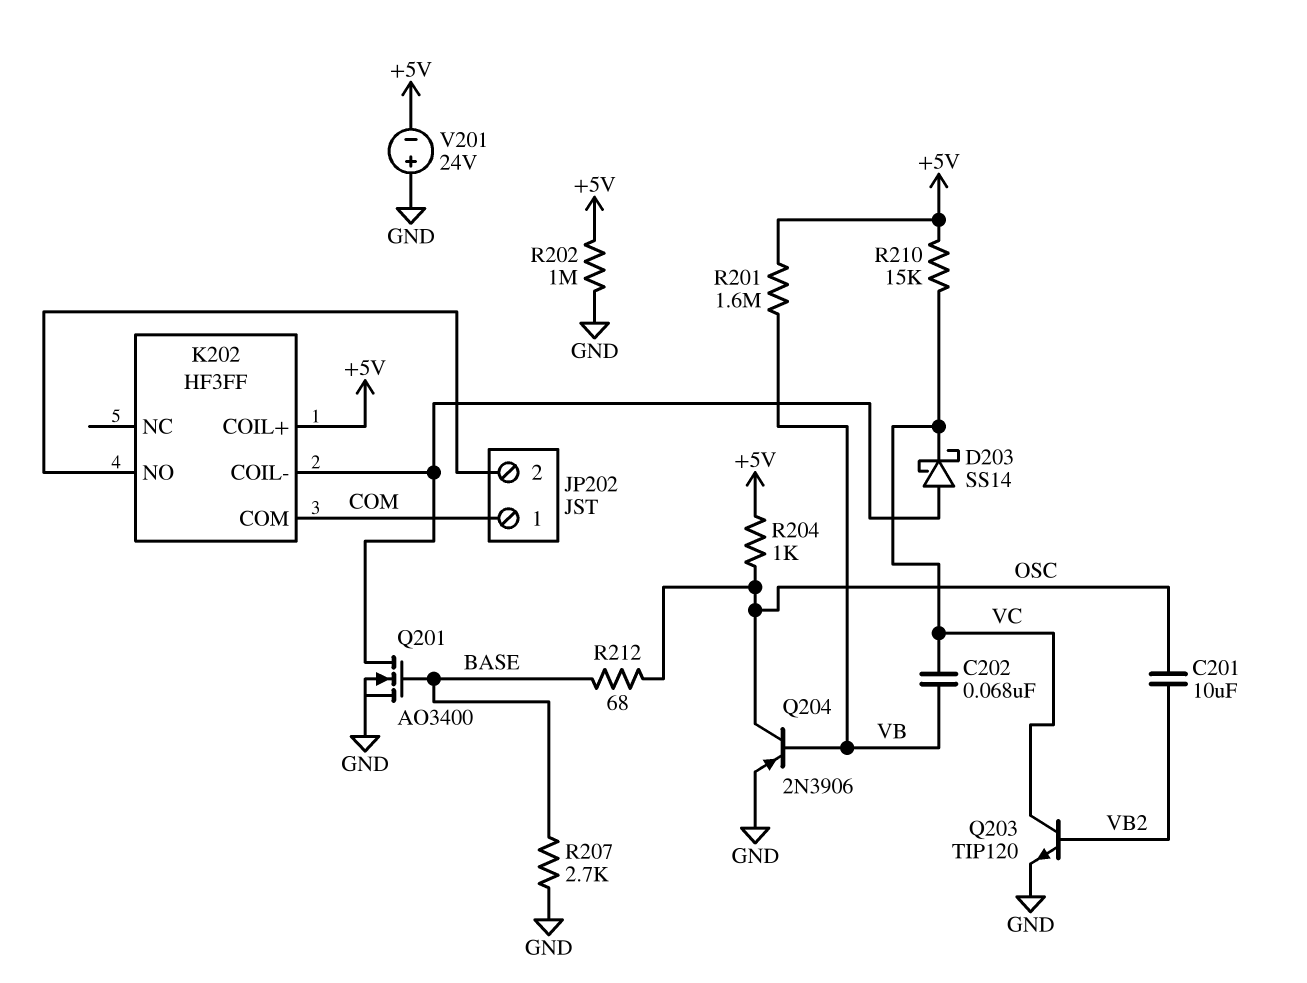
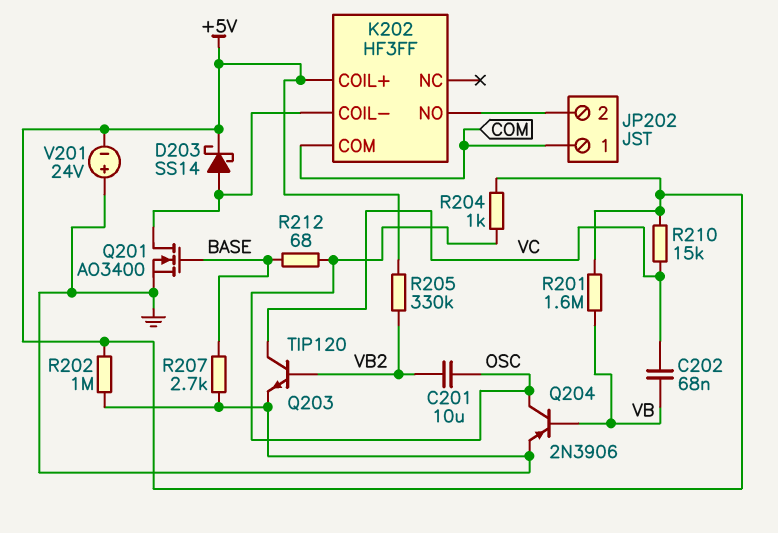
D203: schottky SS14 (A K202/COIL-, K VC) -> schottky SS14 (A K202/COIL-, K +5V)
R205: none -> 330k (+5V, VB2)

